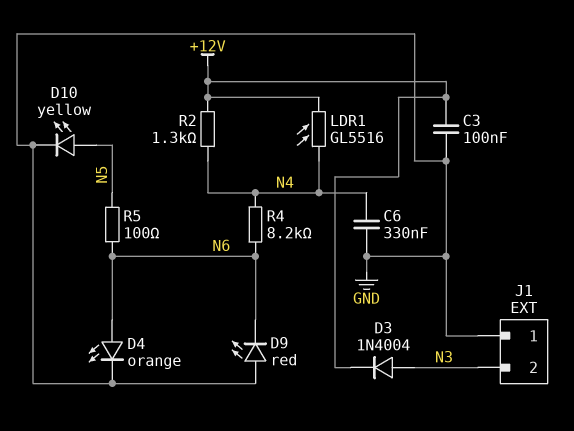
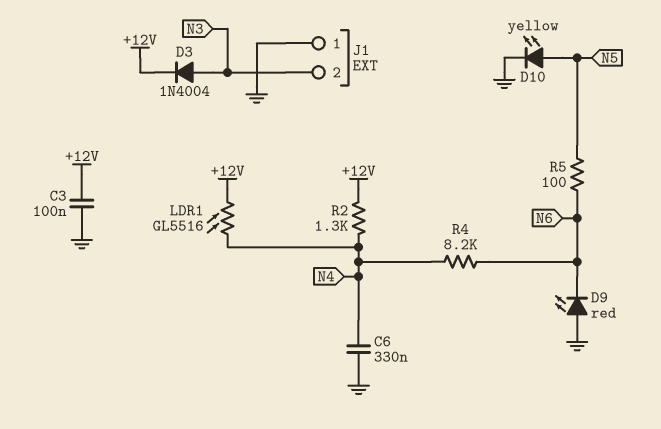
D4: LED orange (A N6, K GND) -> none

